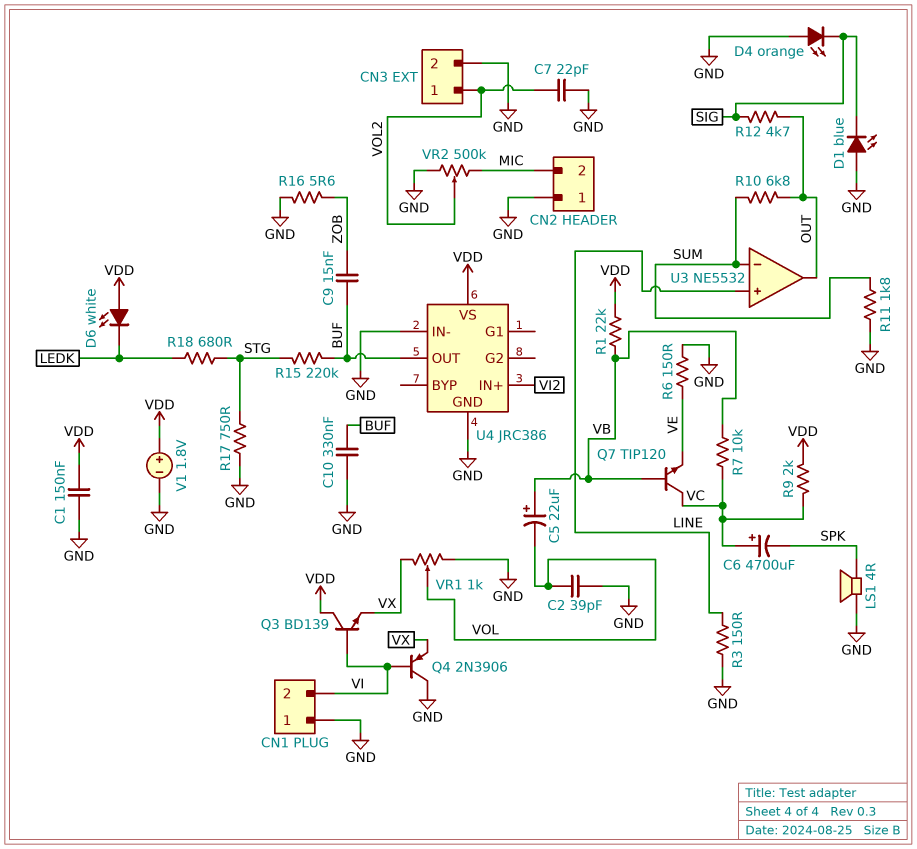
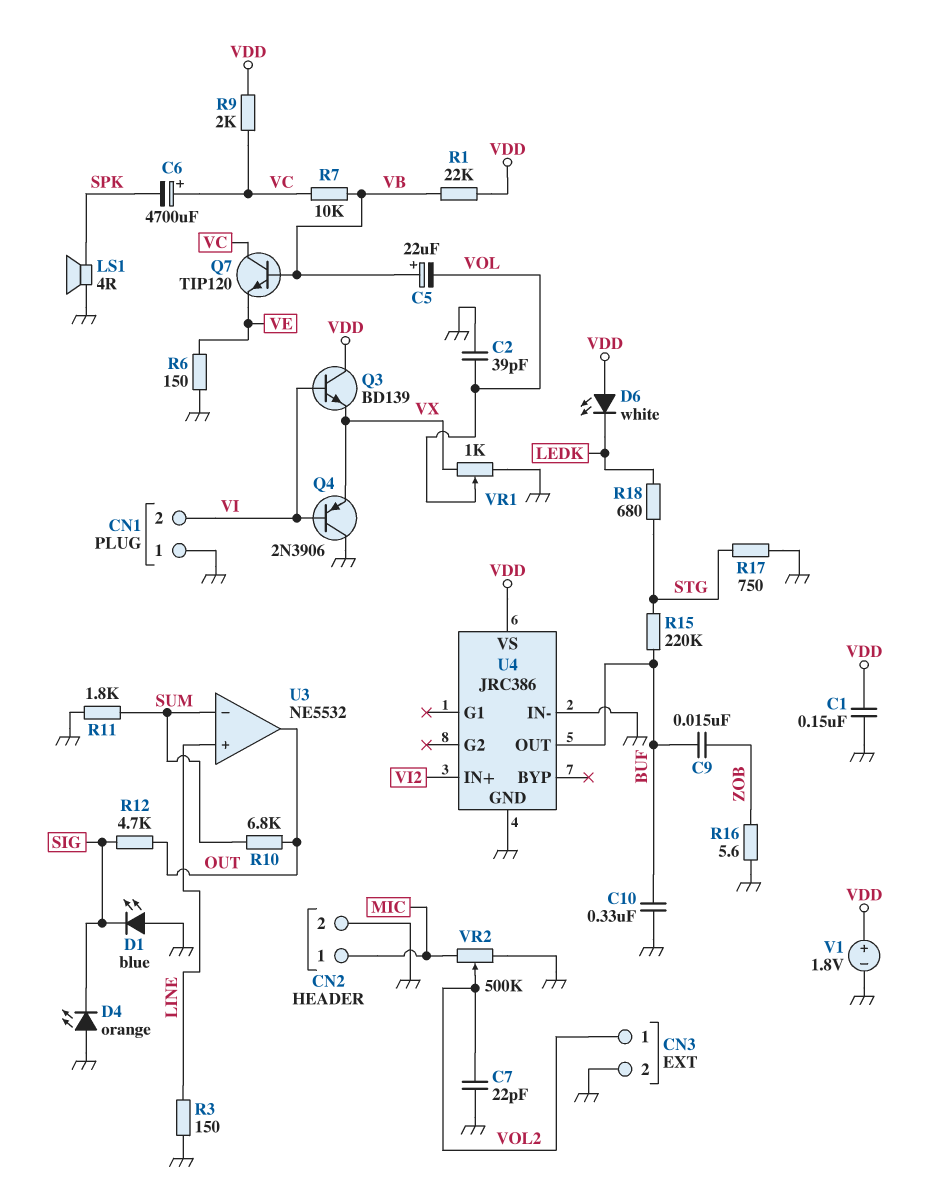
CN2 pin 1: GND -> MIC
CN2 pin 2: MIC -> GND

